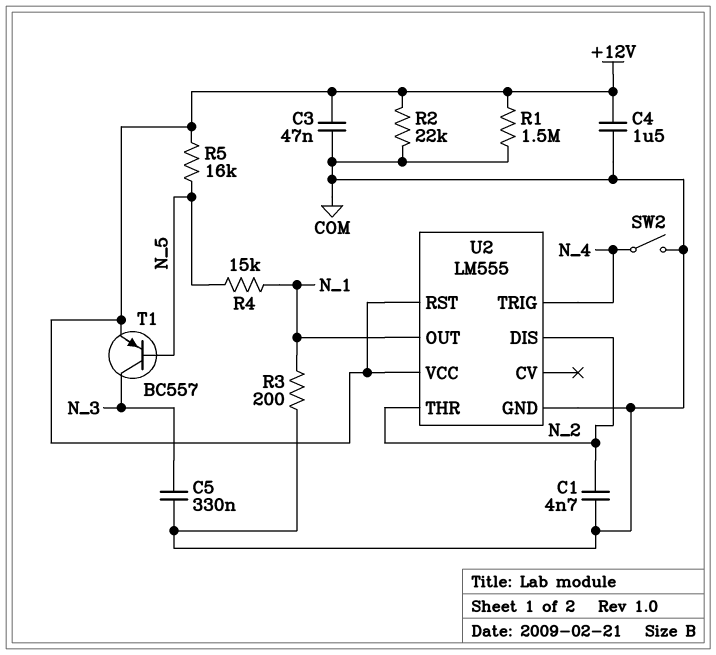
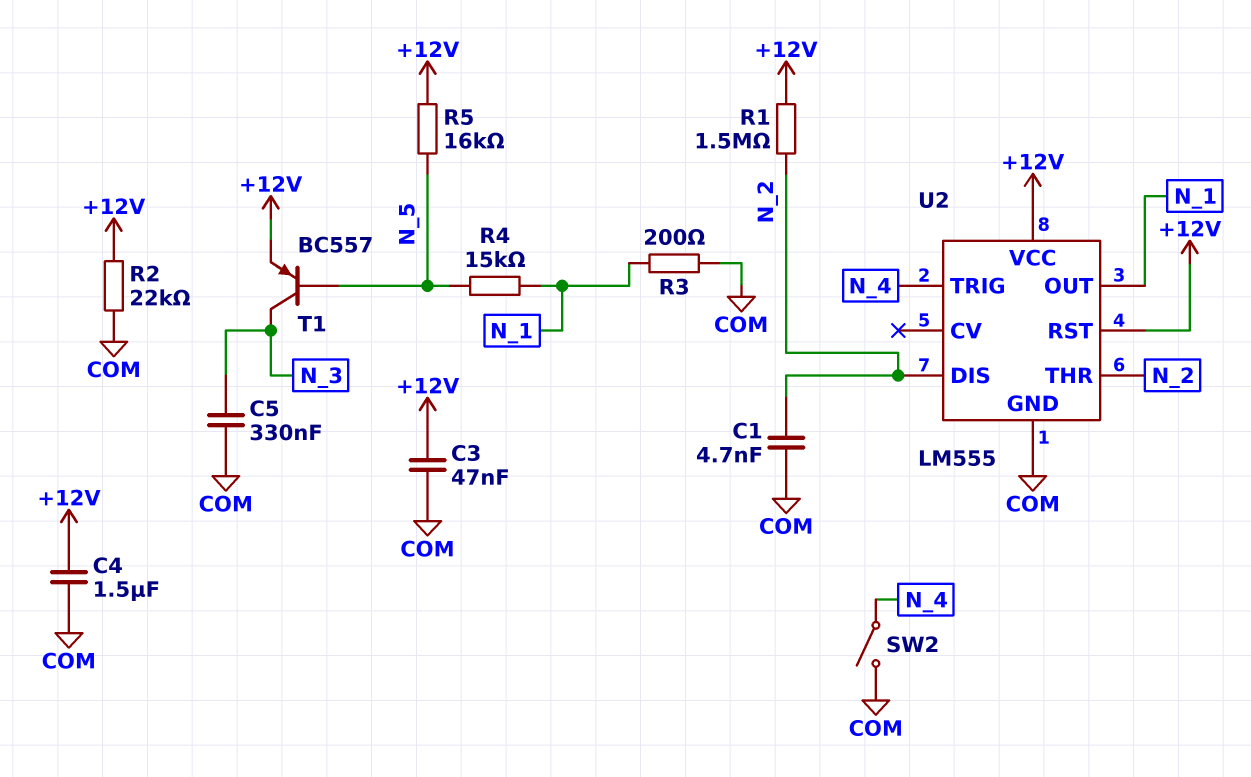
R1: 1.5M (+12V, COM) -> 1.5M (+12V, N_2)

